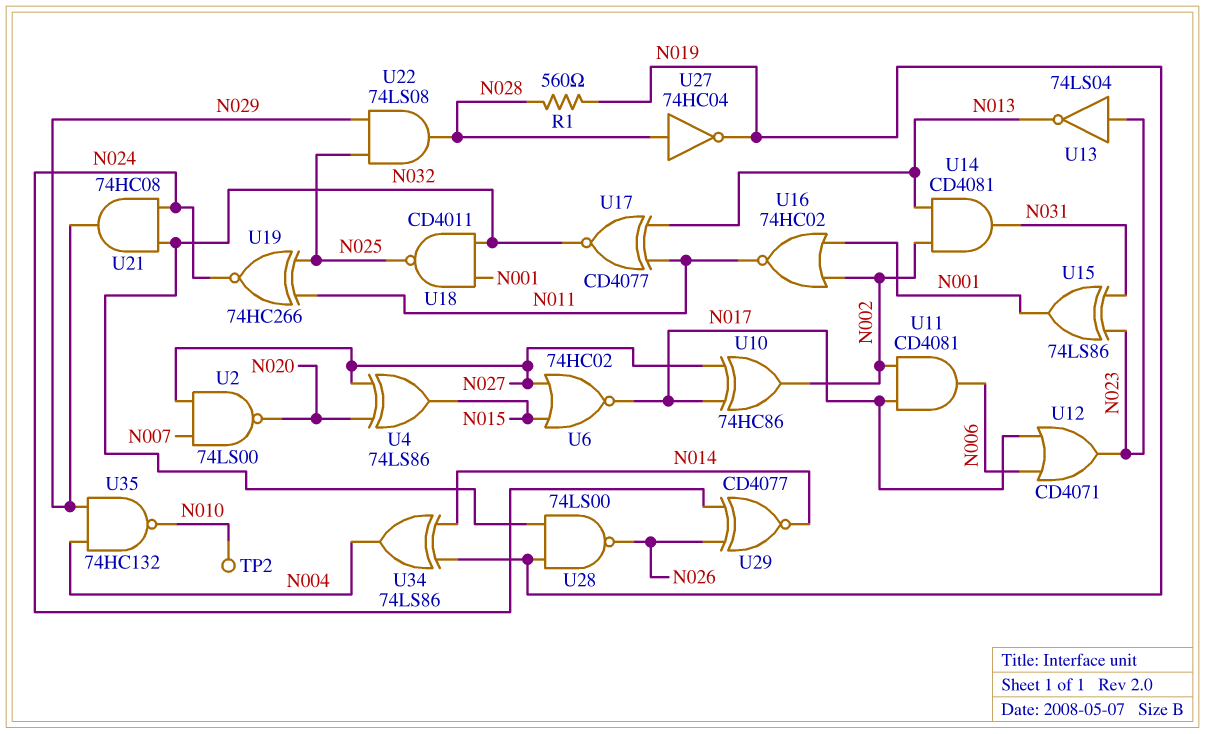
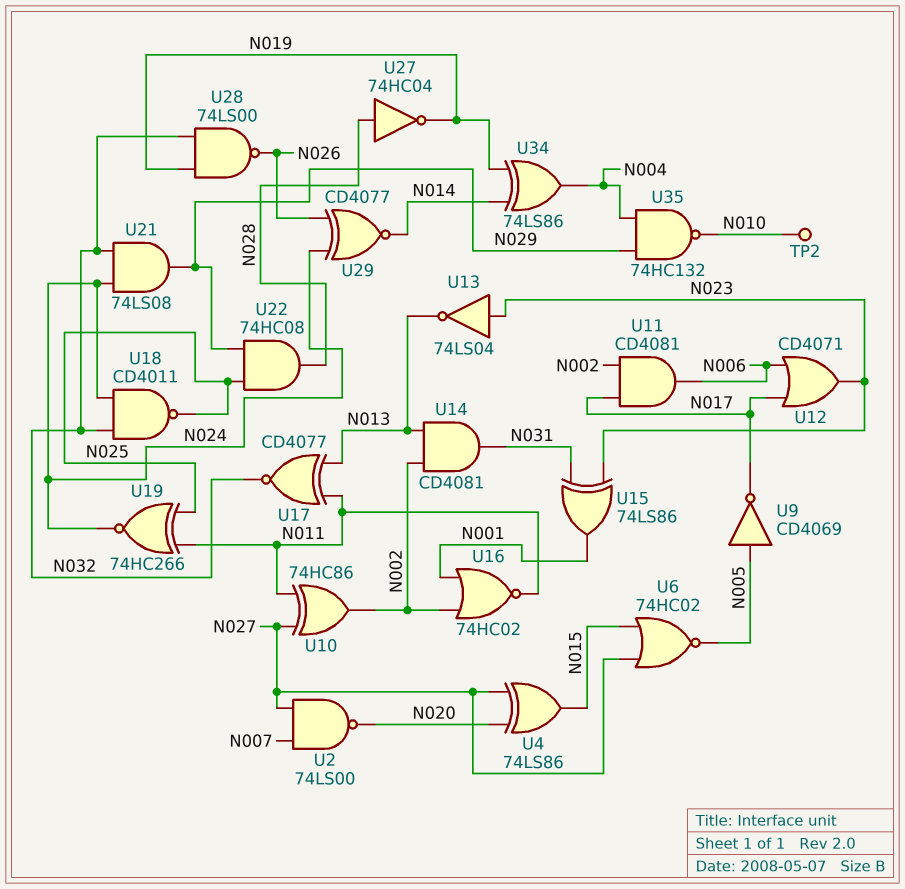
R1: 560 (N019, N028) -> none
U6: NOR 74HC02 (in N015, in N027, out N017) -> NOR 74HC02 (in N015, in N027, out N005)
U9: none -> NOT CD4069 (in N005, out N017)
U10: XOR 74HC86 (in N017, in N027, out N002) -> XOR 74HC86 (in N011, in N027, out N002)
U18: NAND CD4011 (in N001, in N032, out N025) -> NAND CD4011 (in N024, in N032, out N025)
U21: AND 74HC08 (in N024, in N032, out N029) -> AND 74LS08 (in N024, in N032, out N029)
U22: AND 74LS08 (in N025, in N029, out N028) -> AND 74HC08 (in N025, in N029, out N028)

